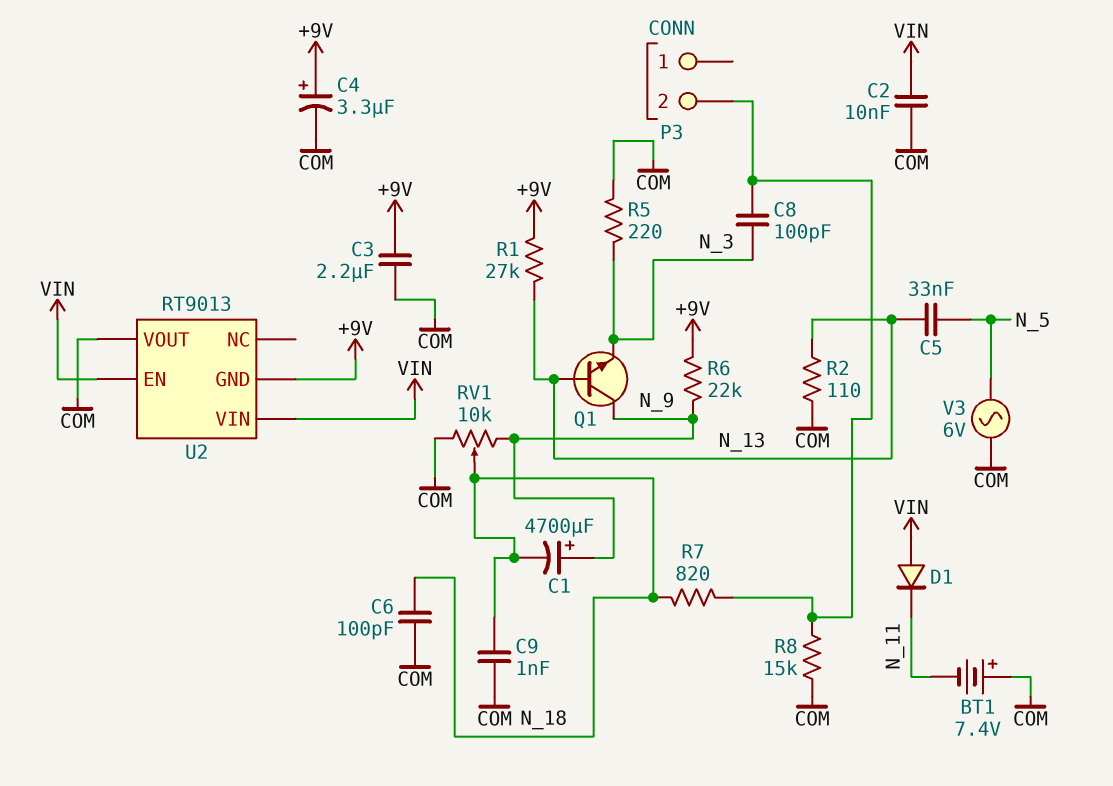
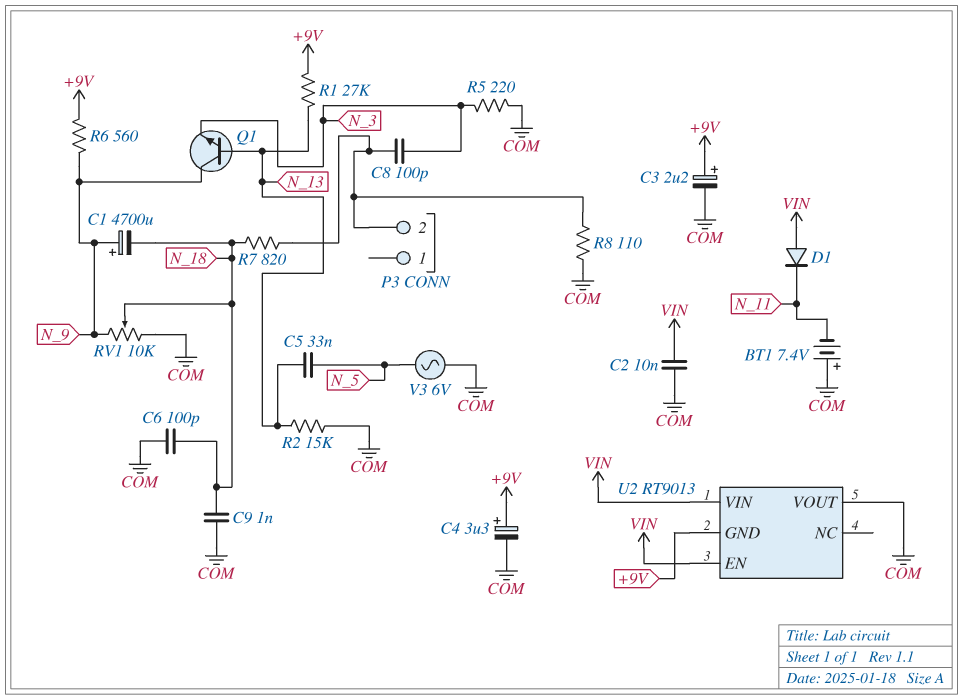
C3: 2.2uF (+9V, COM) -> 2.2uF (plus +9V, minus COM)
R2: 110 (COM, N_13) -> 15k (COM, N_13)
R6: 22k (+9V, N_9) -> 560 (+9V, N_9)
R8: 15k (COM, P3/2) -> 110 (COM, P3/2)

